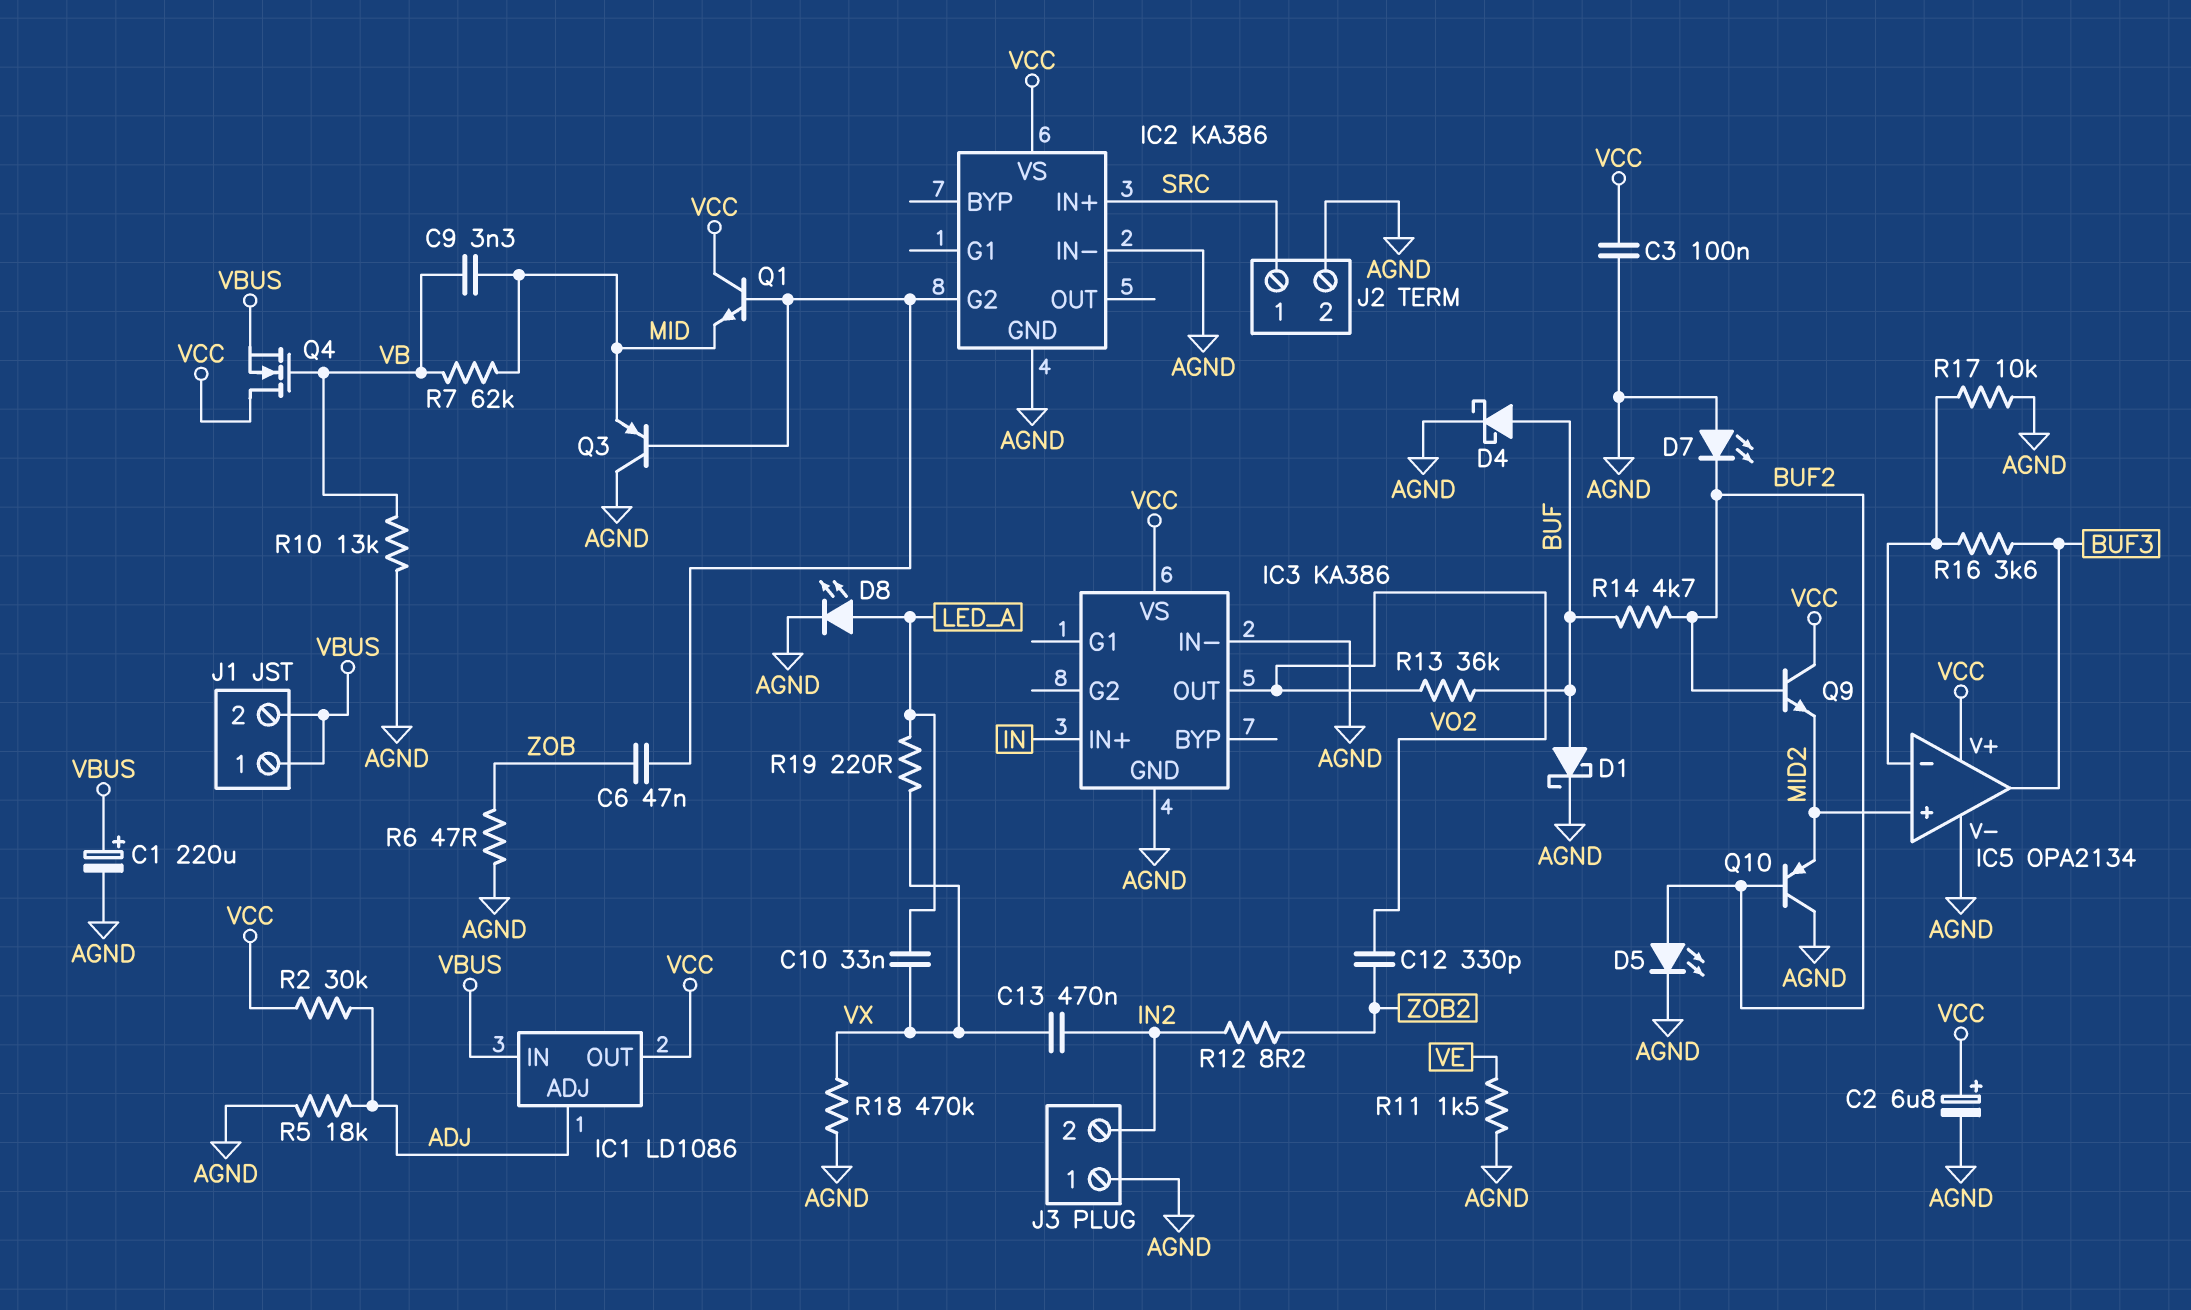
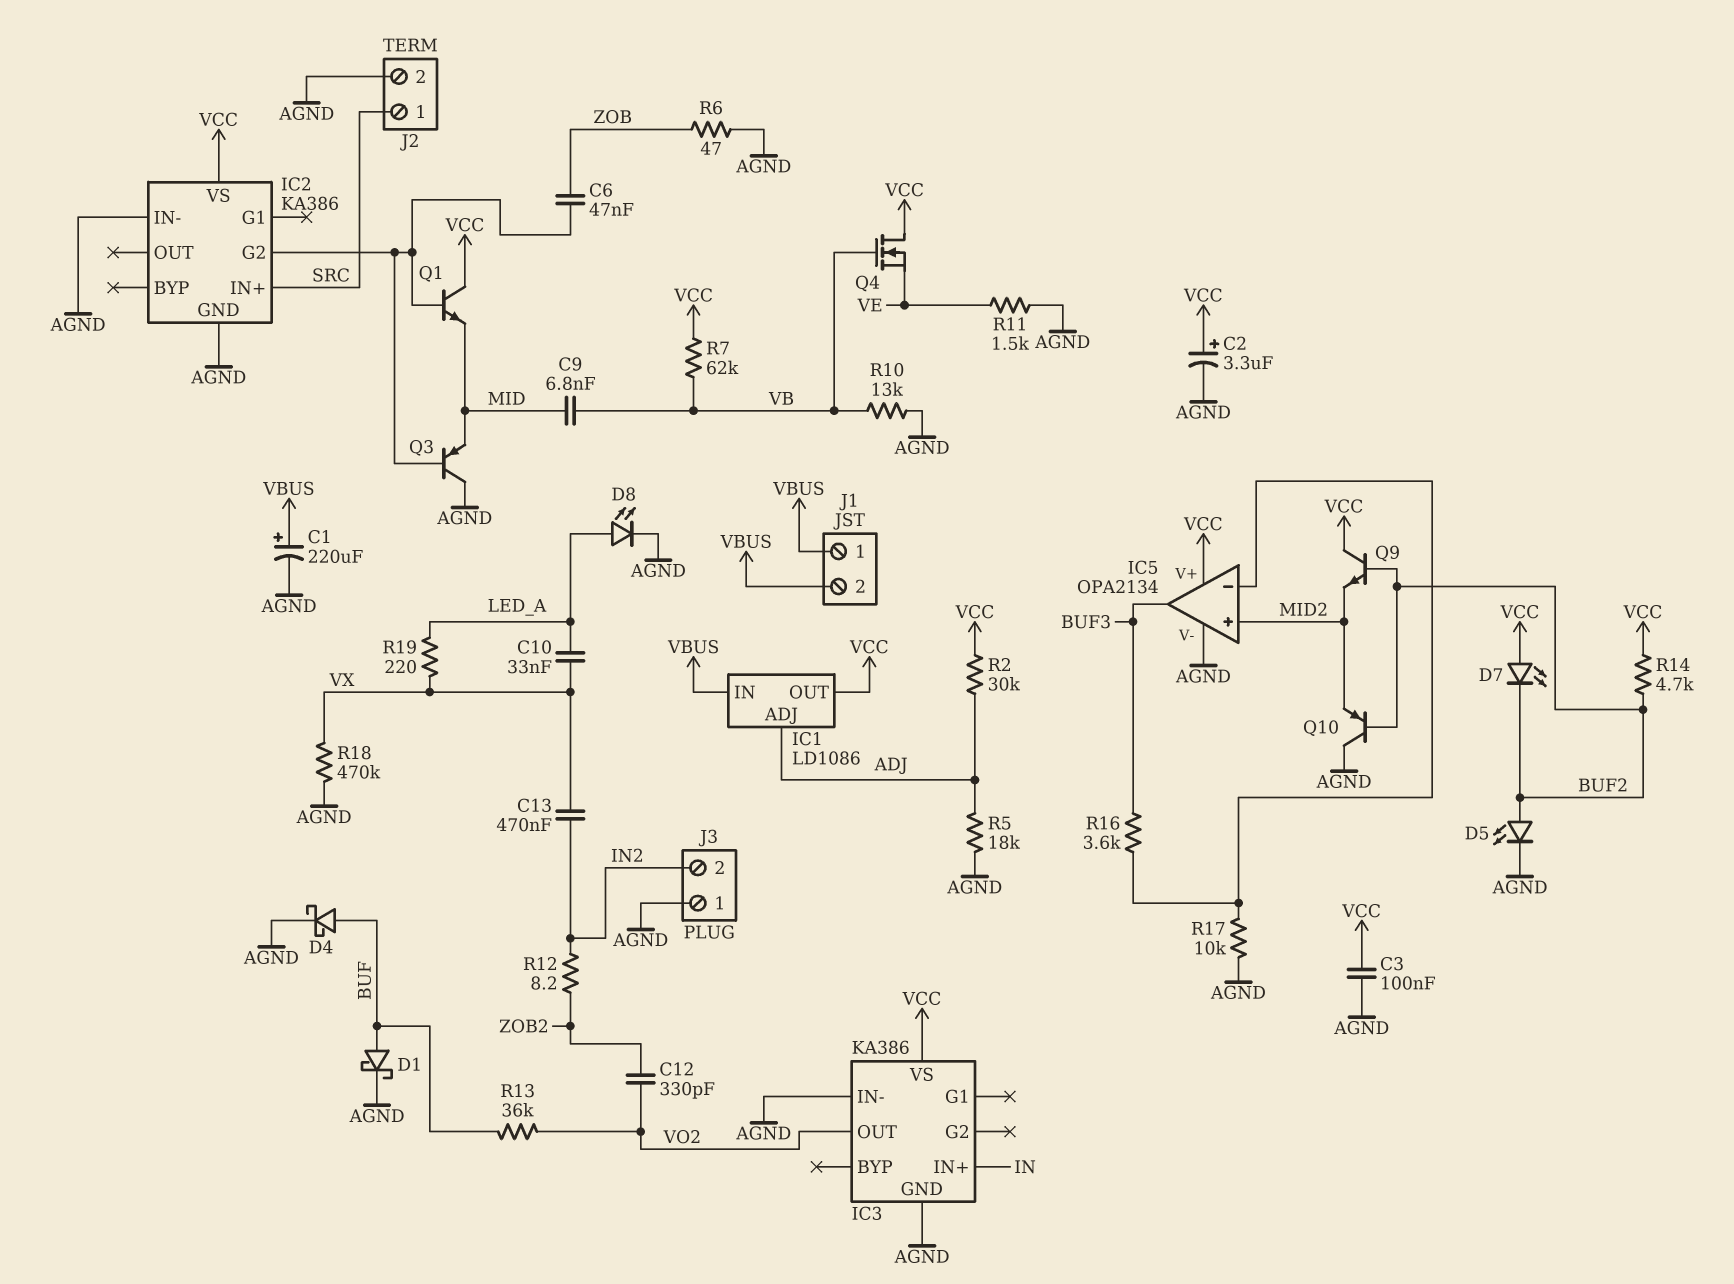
C2: 6.8uF (plus VCC, minus AGND) -> 3.3uF (plus VCC, minus AGND)
C9: 3.3nF (MID, VB) -> 6.8nF (MID, VB)
D7: LED (A AGND, K BUF2) -> LED (A VCC, K BUF2)
Q4: NMOS (G VB, D VCC, S VBUS) -> NMOS (G VB, D VCC, S VE)
R7: 62k (MID, VB) -> 62k (VB, VCC)
R14: 4.7k (BUF, BUF2) -> 4.7k (BUF2, VCC)

